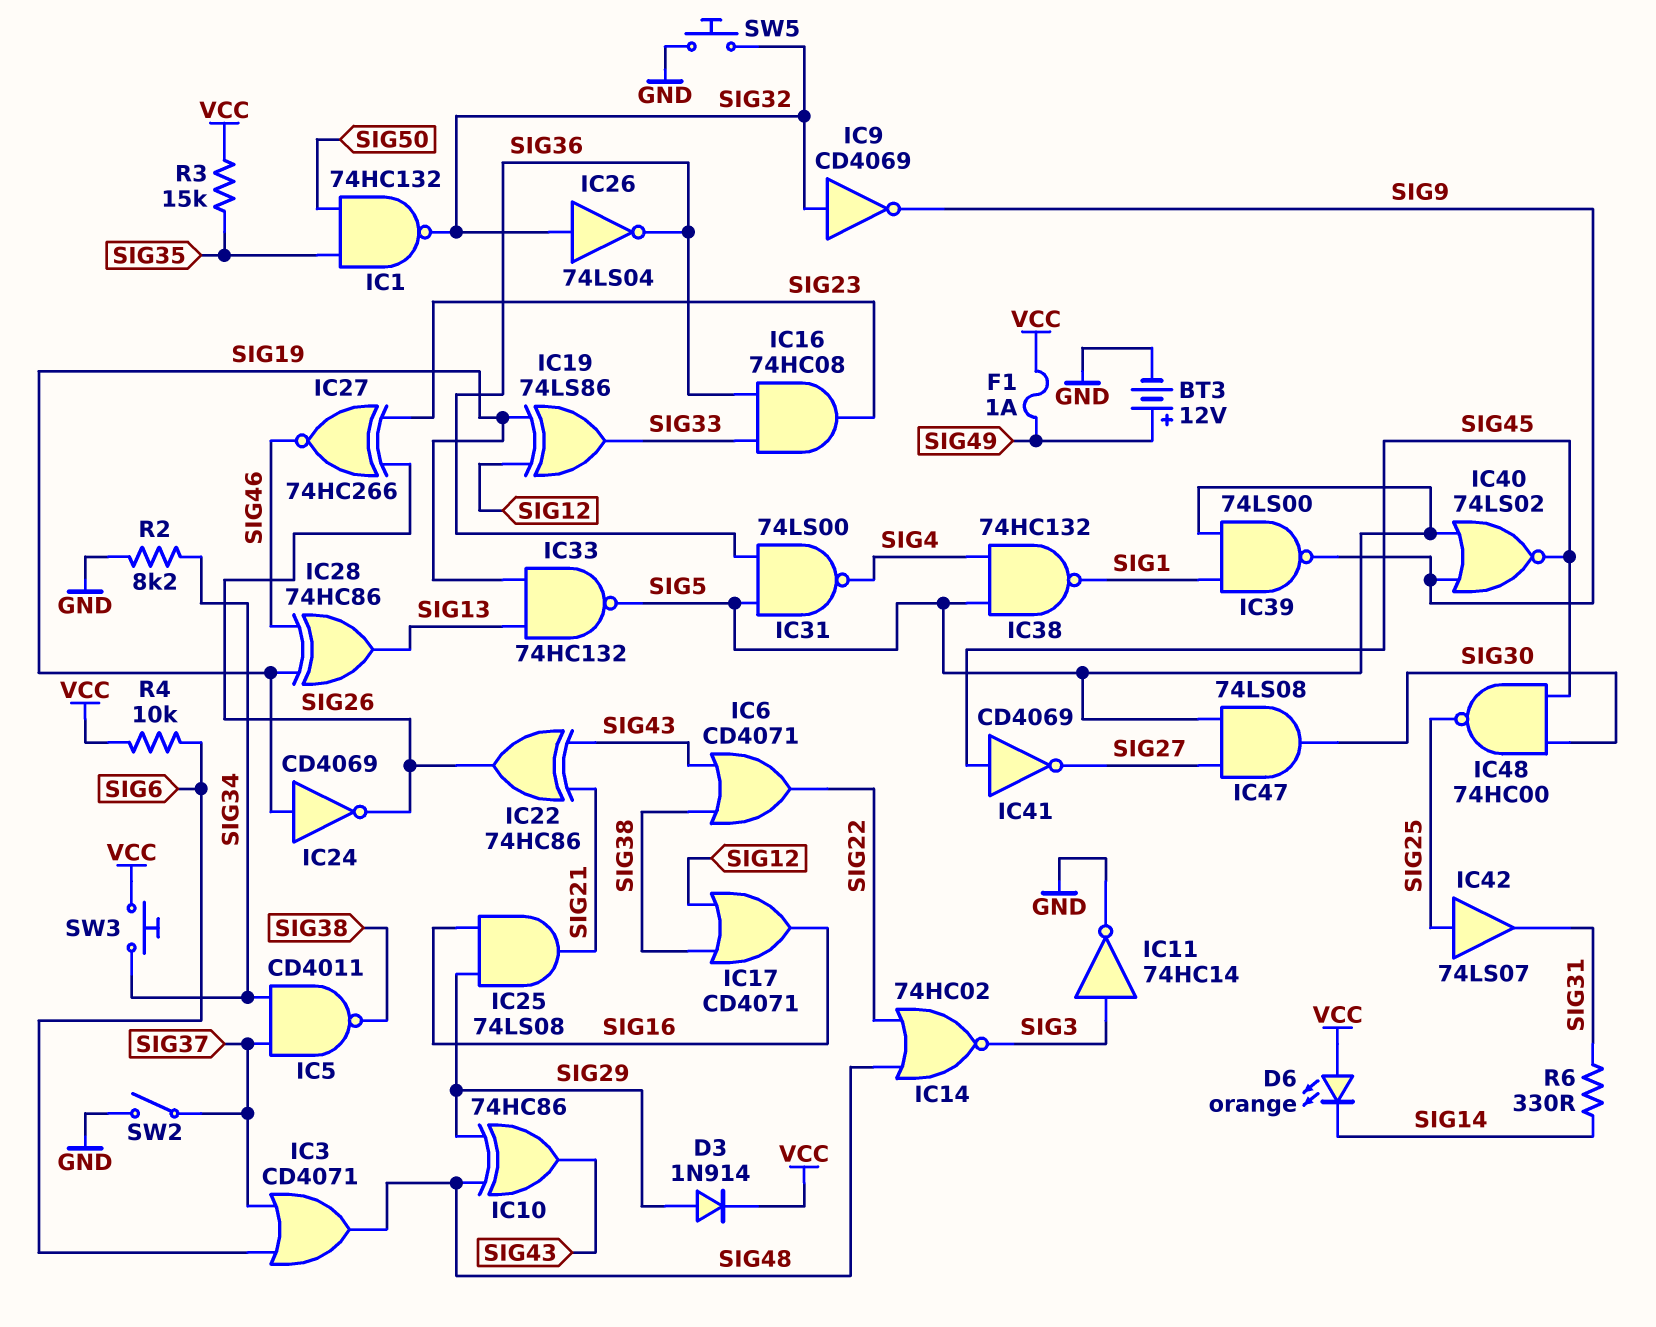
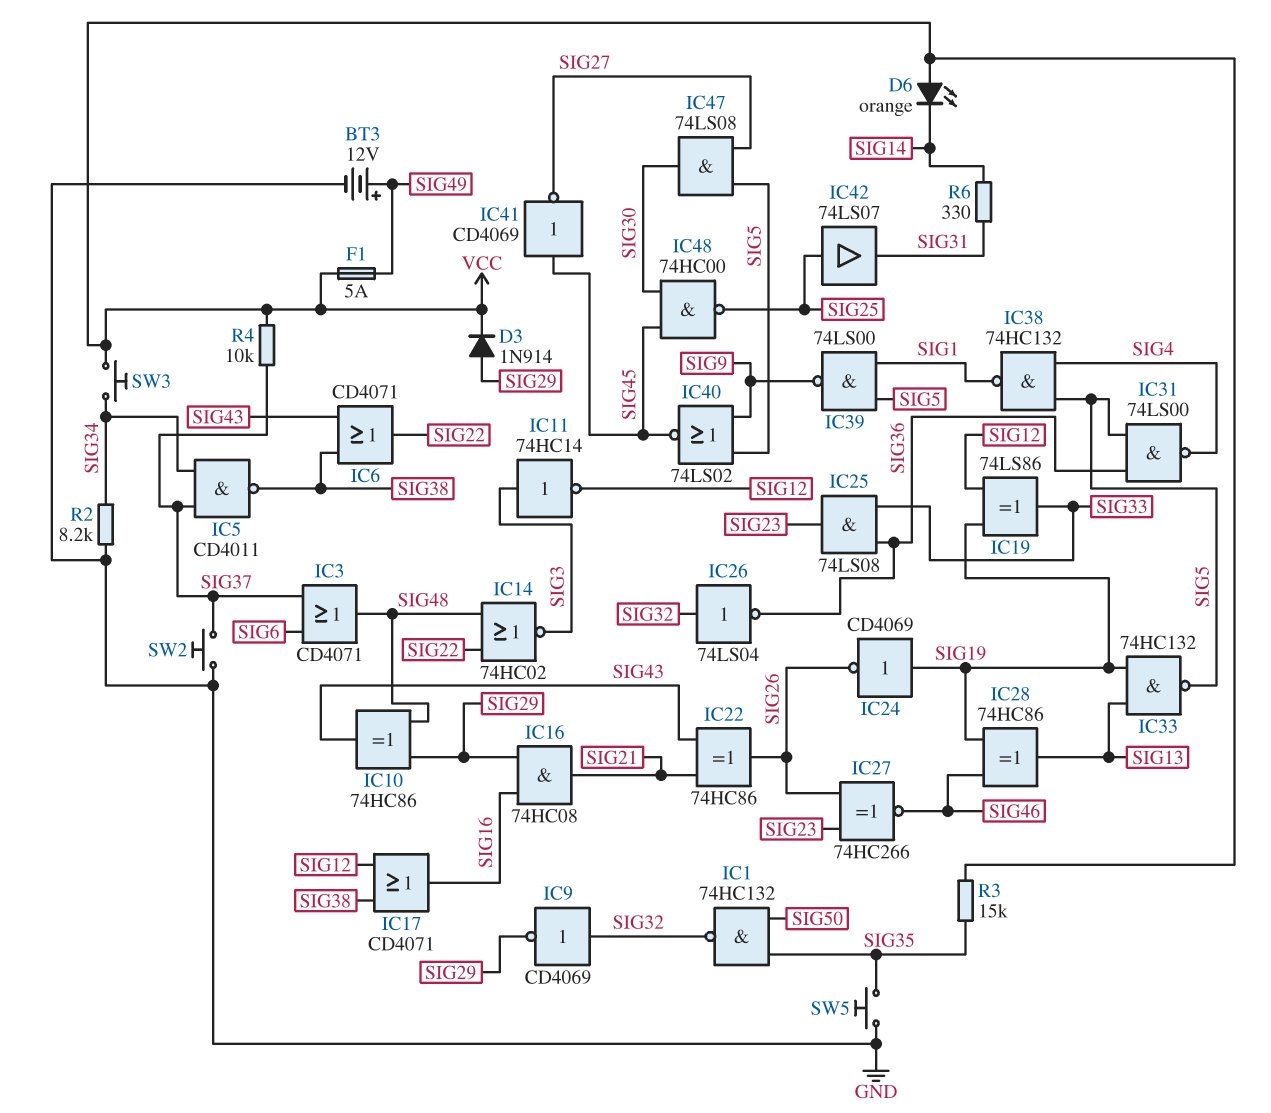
F1: 1A (SIG49, VCC) -> 5A (SIG49, VCC)
IC9: NOT CD4069 (in SIG32, out SIG9) -> NOT CD4069 (in SIG32, out SIG29)
IC11: NOT 74HC14 (in SIG3, out GND) -> NOT 74HC14 (in SIG3, out SIG12)
IC16: AND 74HC08 (in SIG33, in SIG36, out SIG23) -> AND 74HC08 (in SIG16, in SIG29, out SIG21)
IC25: AND 74LS08 (in SIG16, in SIG29, out SIG21) -> AND 74LS08 (in SIG33, in SIG36, out SIG23)
R4: 10k (SIG6, VCC) -> 10k (SIG37, VCC)
SW2: switch (GND, SIG37) -> button (GND, SIG37)
SW5: button (GND, SIG32) -> button (GND, SIG35)

